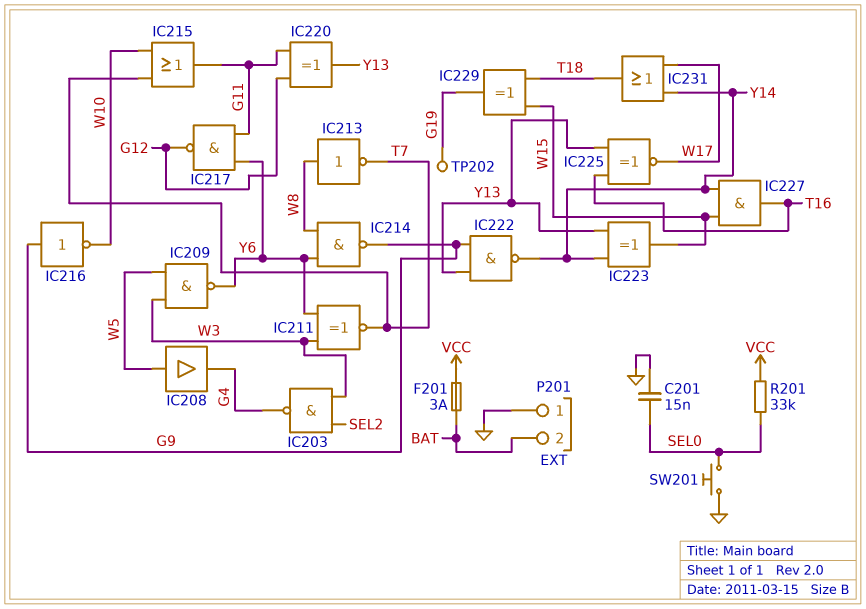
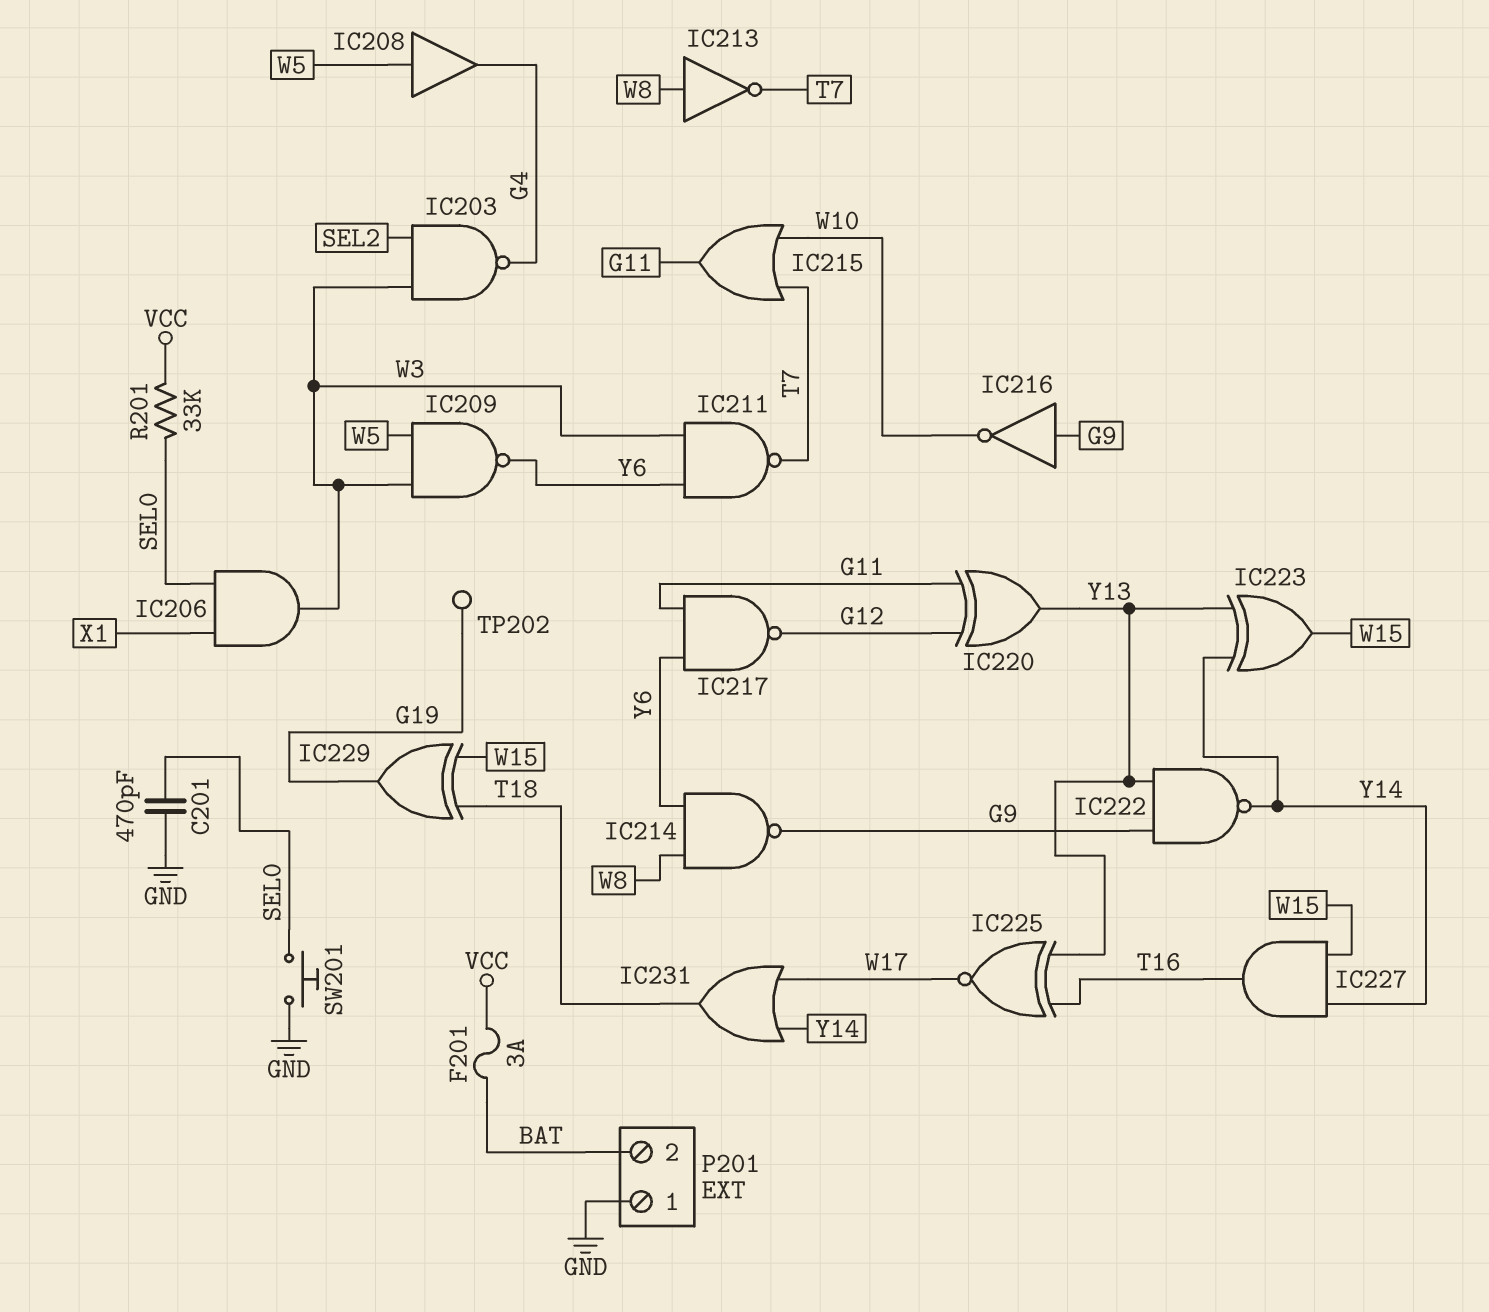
C201: 15nF (GND, SEL0) -> 470pF (GND, SEL0)
IC206: none -> AND (in SEL0, in X1, out W3)
IC211: XNOR (in W3, in Y6, out T7) -> NAND (in W3, in Y6, out T7)

